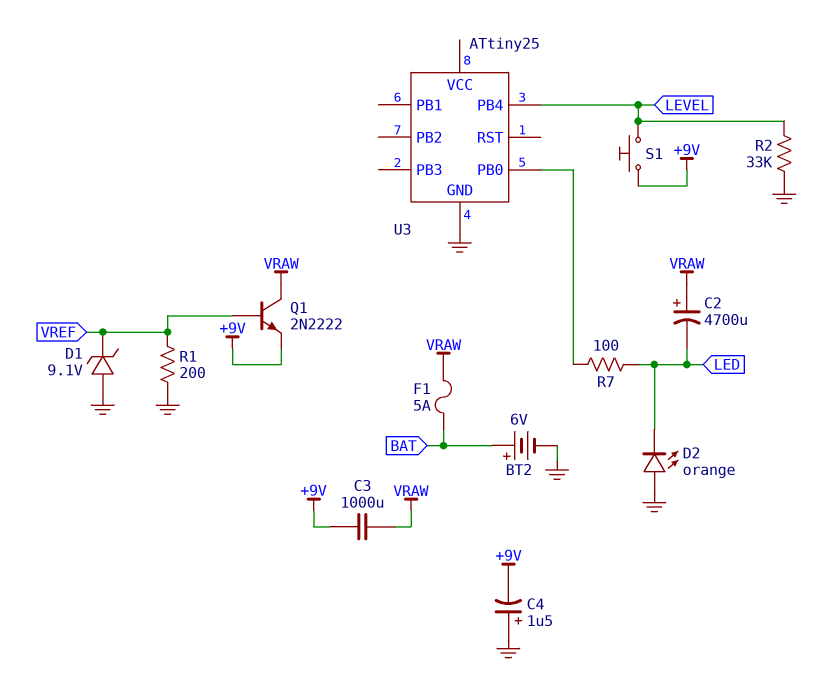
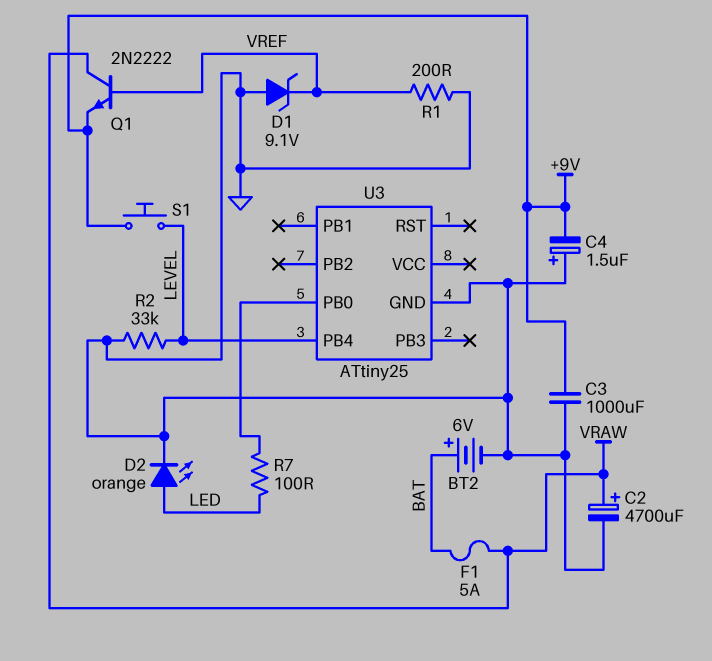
C2: 4700uF (plus VRAW, minus LED) -> 4700uF (plus VRAW, minus GND)
C3: 1000uF (+9V, VRAW) -> 1000uF (+9V, GND)
D2: LED orange (A GND, K LED) -> LED orange (A LED, K GND)

